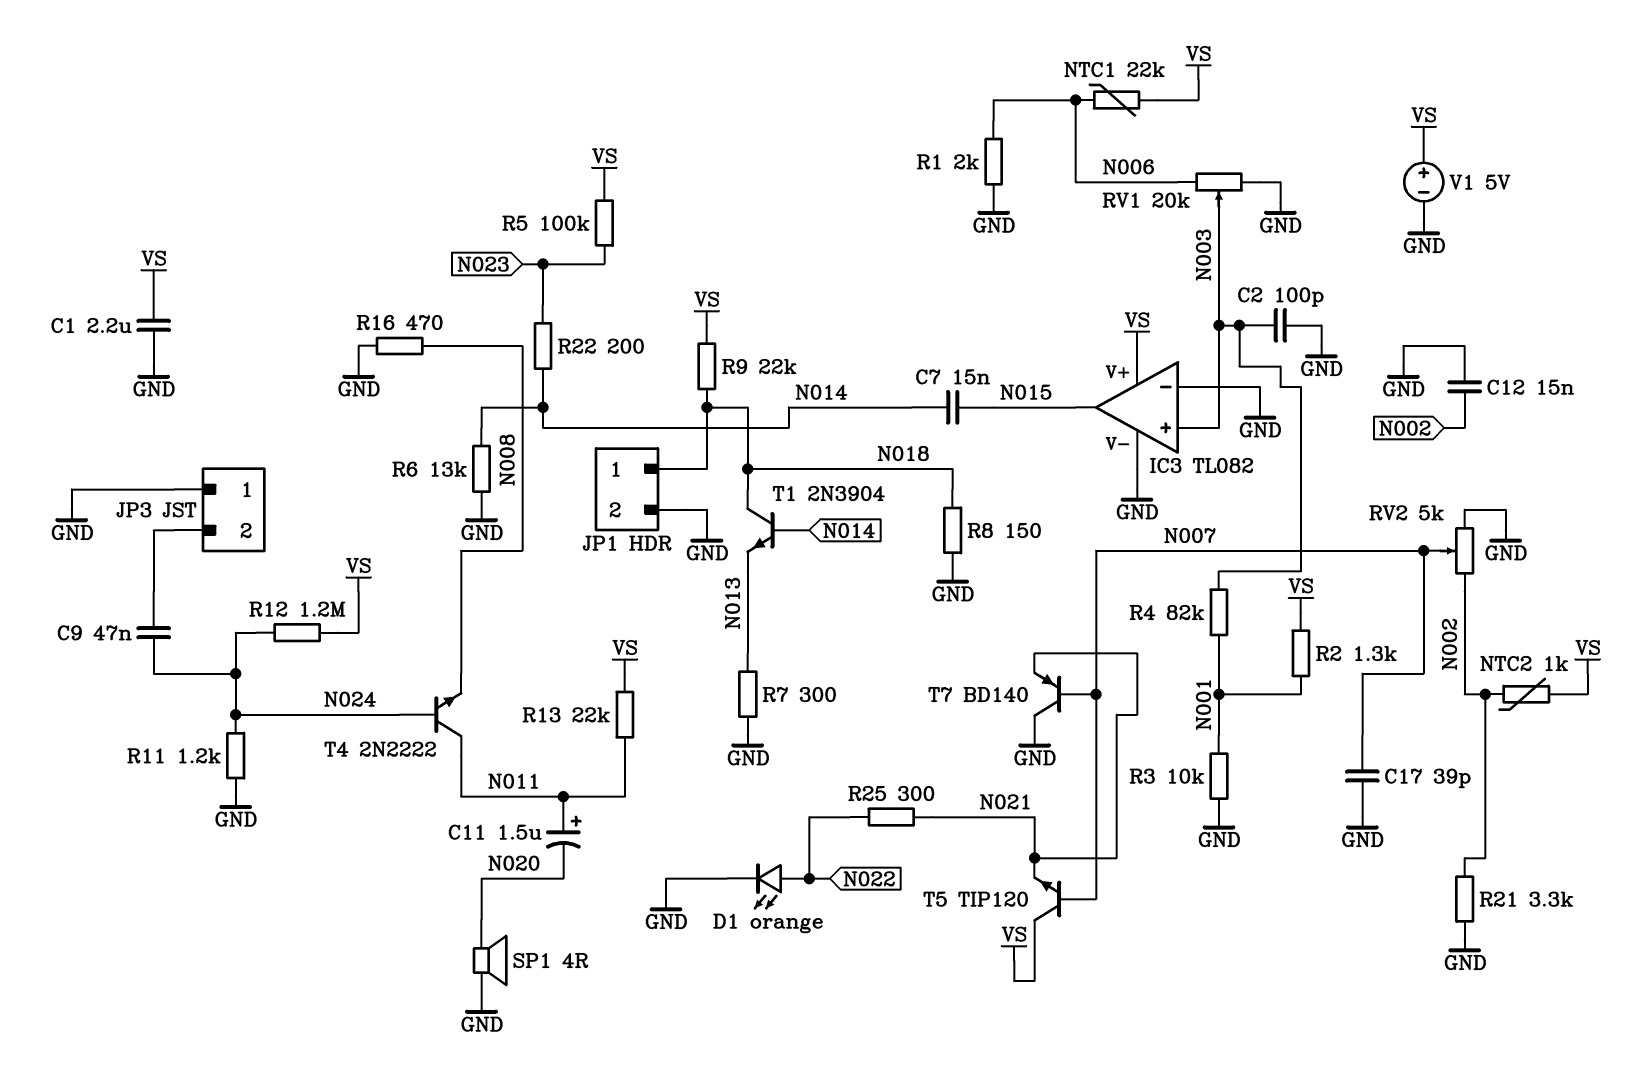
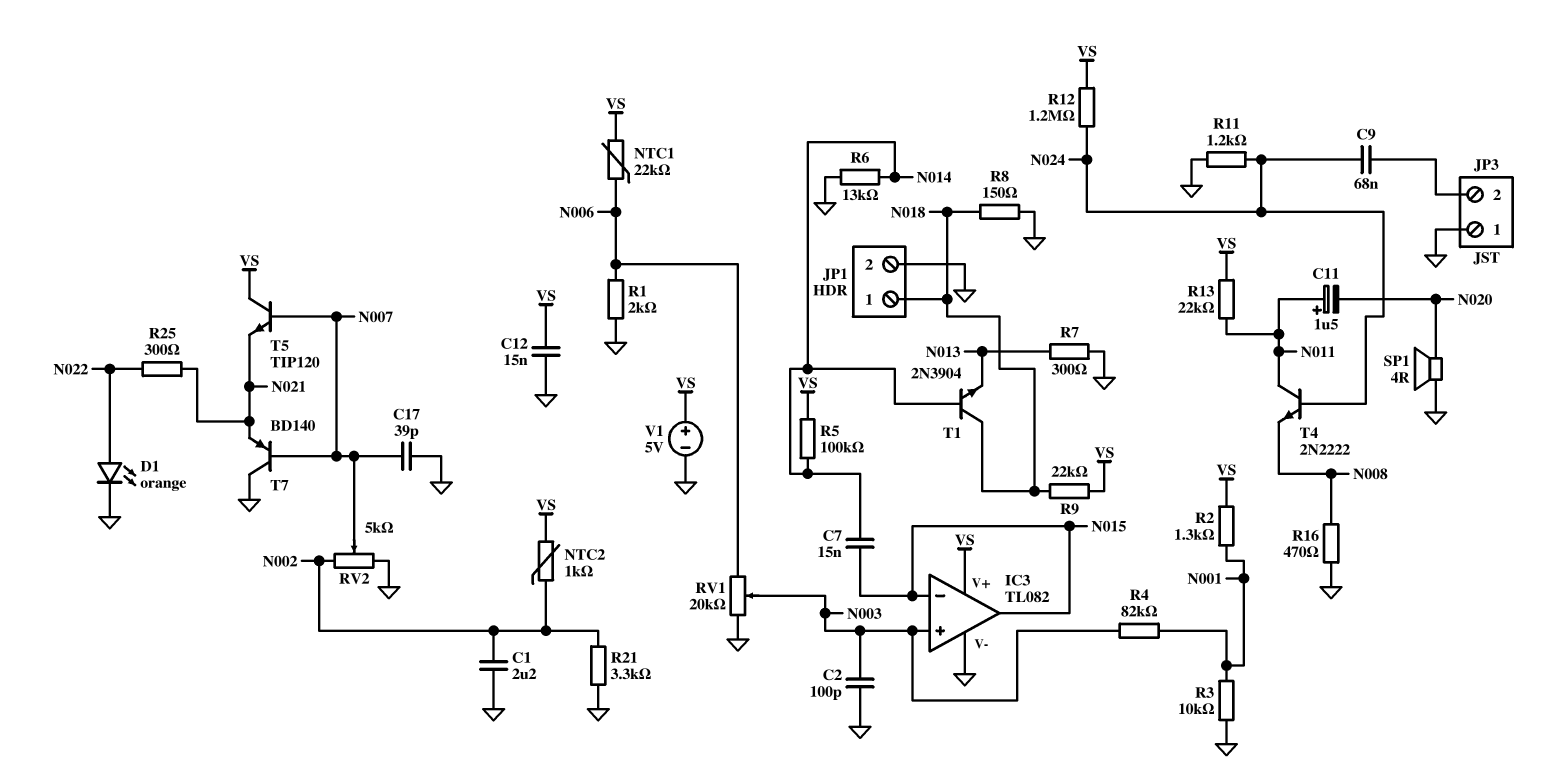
C1: 2.2uF (GND, VS) -> 2.2uF (GND, N002)
C9: 47nF (JP3/2, N024) -> 68nF (JP3/2, N024)
C12: 15nF (GND, N002) -> 15nF (GND, VS)
IC3 pin in-: GND -> N015
R5: 100k (N023, VS) -> 100k (N014, VS)
R22: 200 (N014, N023) -> none

